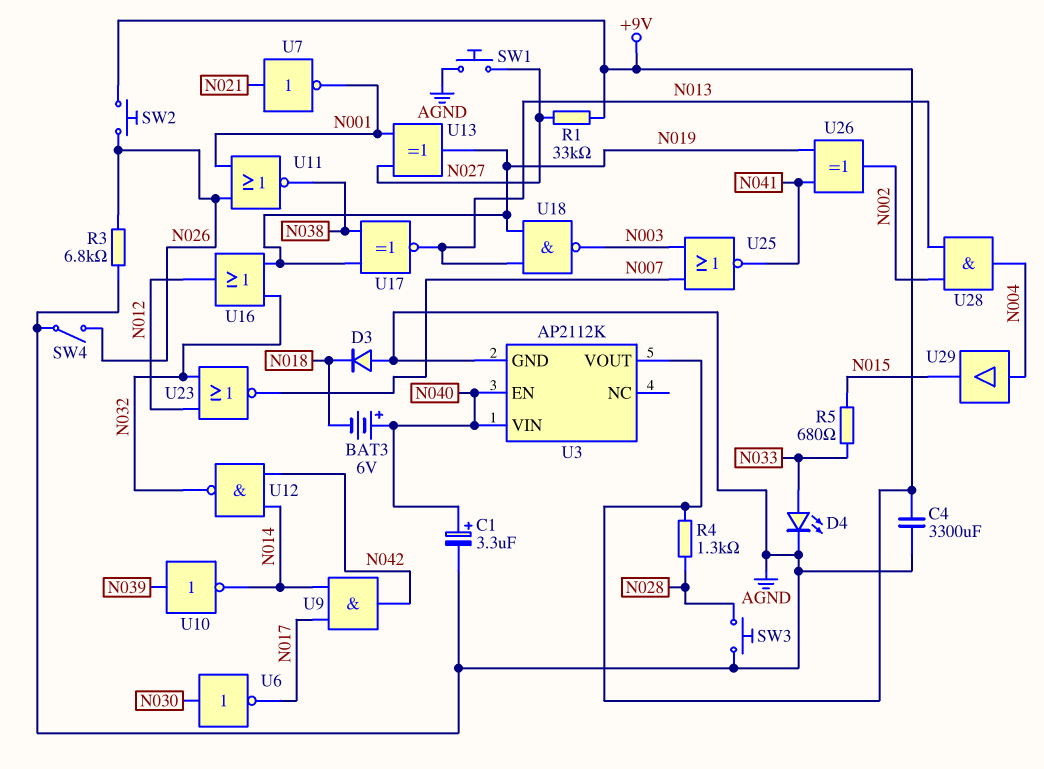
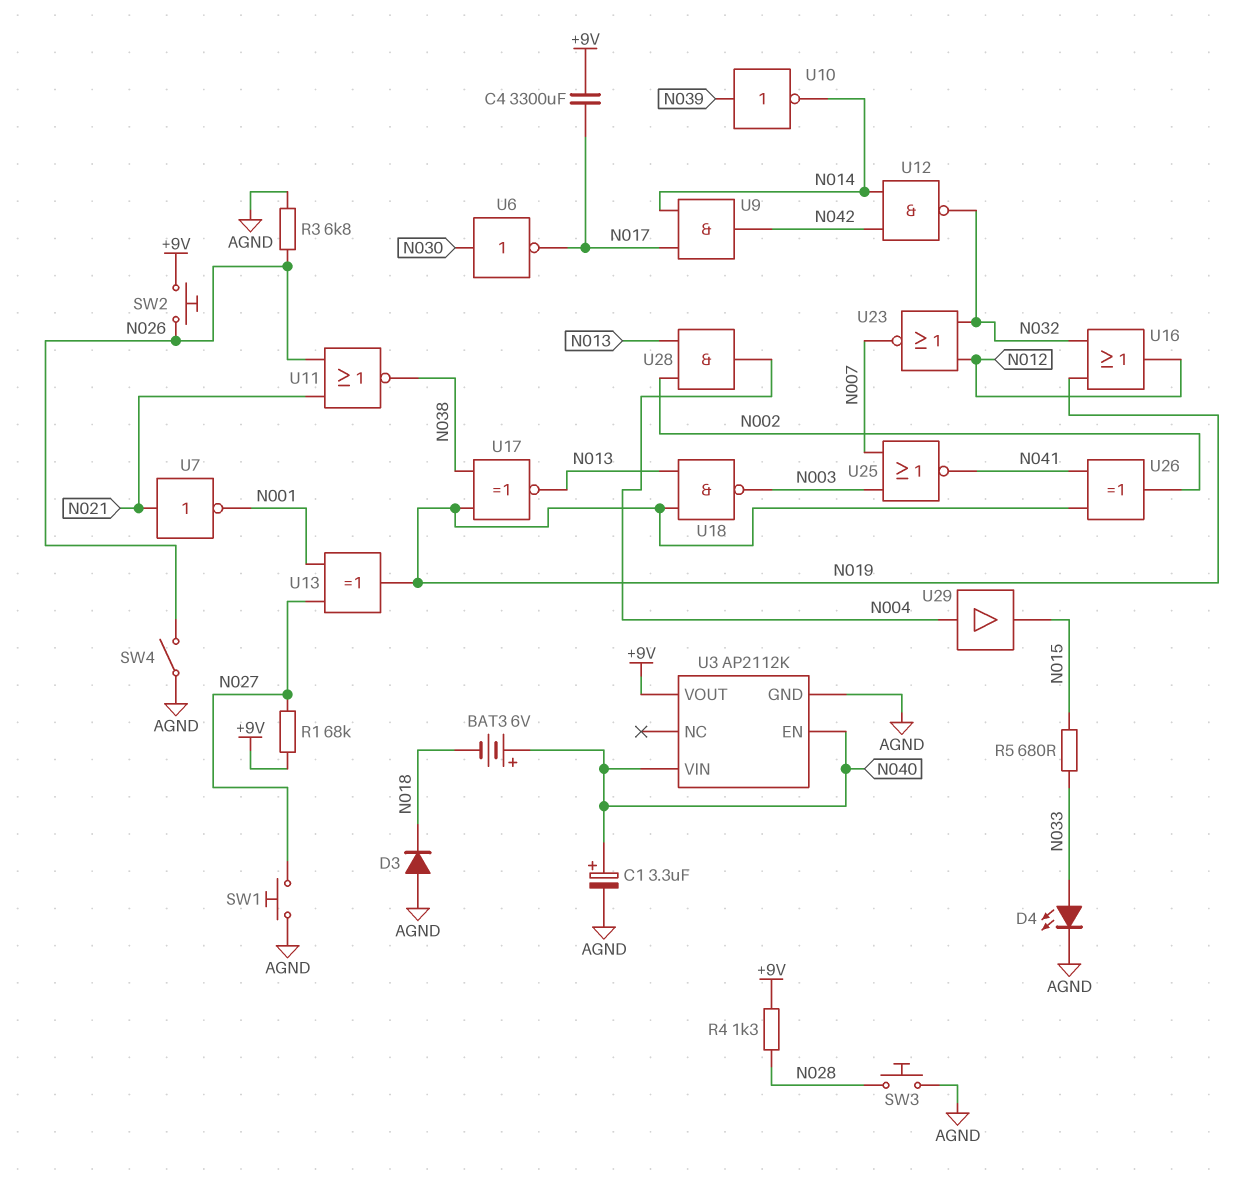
C4: 3300uF (+9V, AGND) -> 3300uF (+9V, N017)
R1: 33k (+9V, N027) -> 68k (+9V, N027)
U11: NOR (in N001, in N026, out N038) -> NOR (in N021, in N026, out N038)

